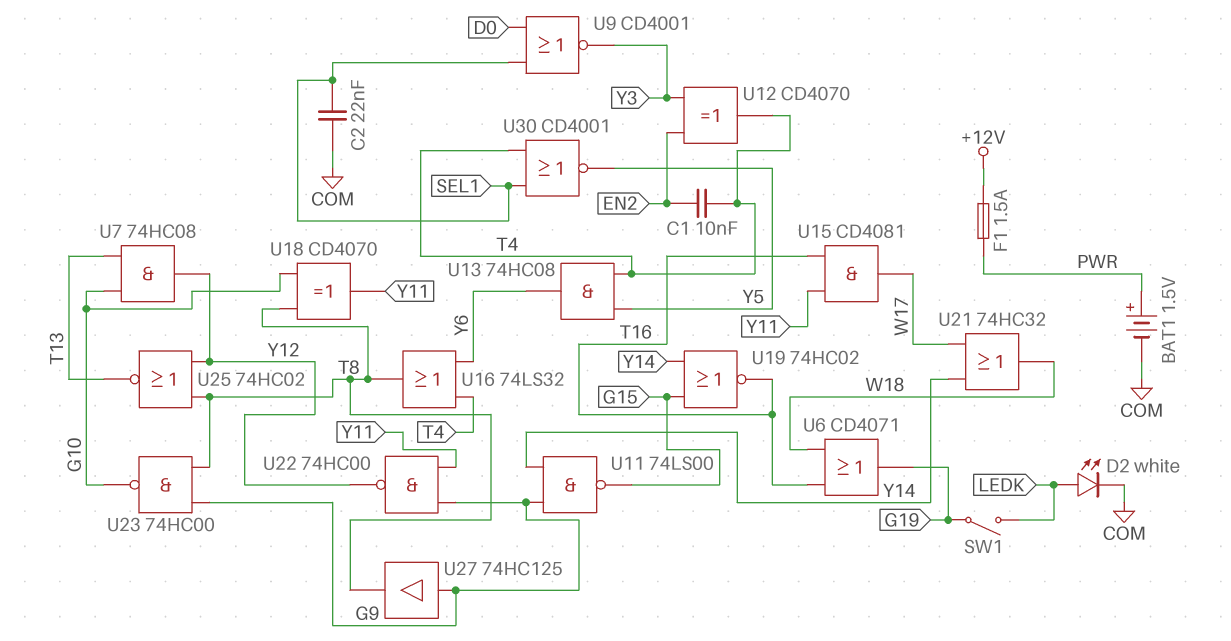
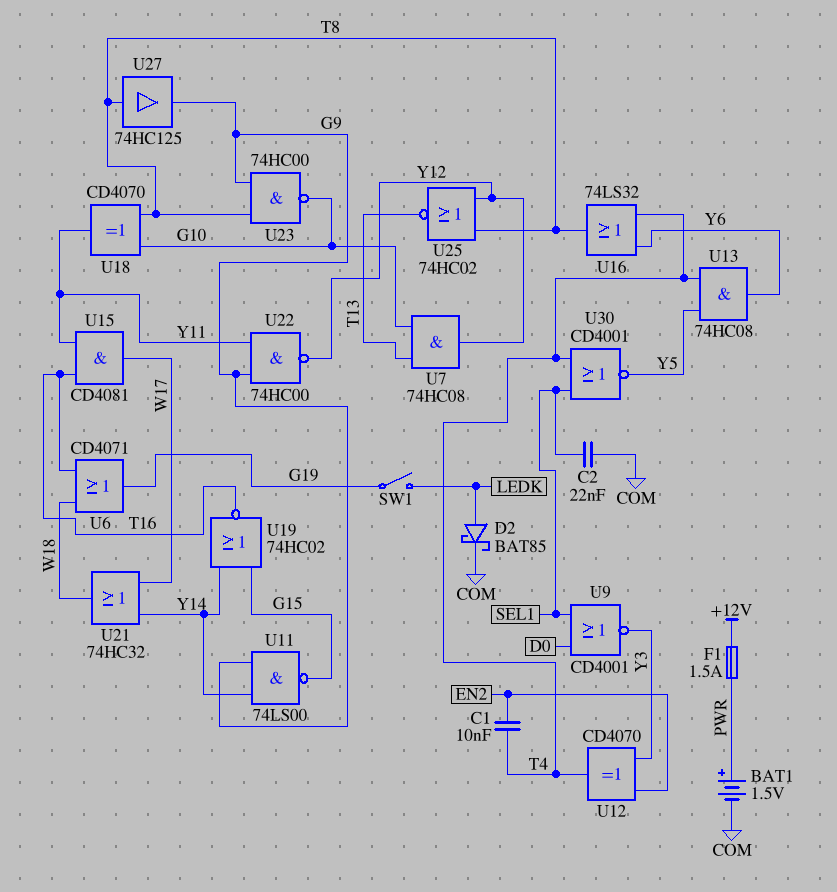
D2: LED white (A LEDK, K COM) -> schottky BAT85 (A LEDK, K COM)
U27: buffer 74HC125 (in G9, out T8) -> buffer 74HC125 (in T8, out G9)

